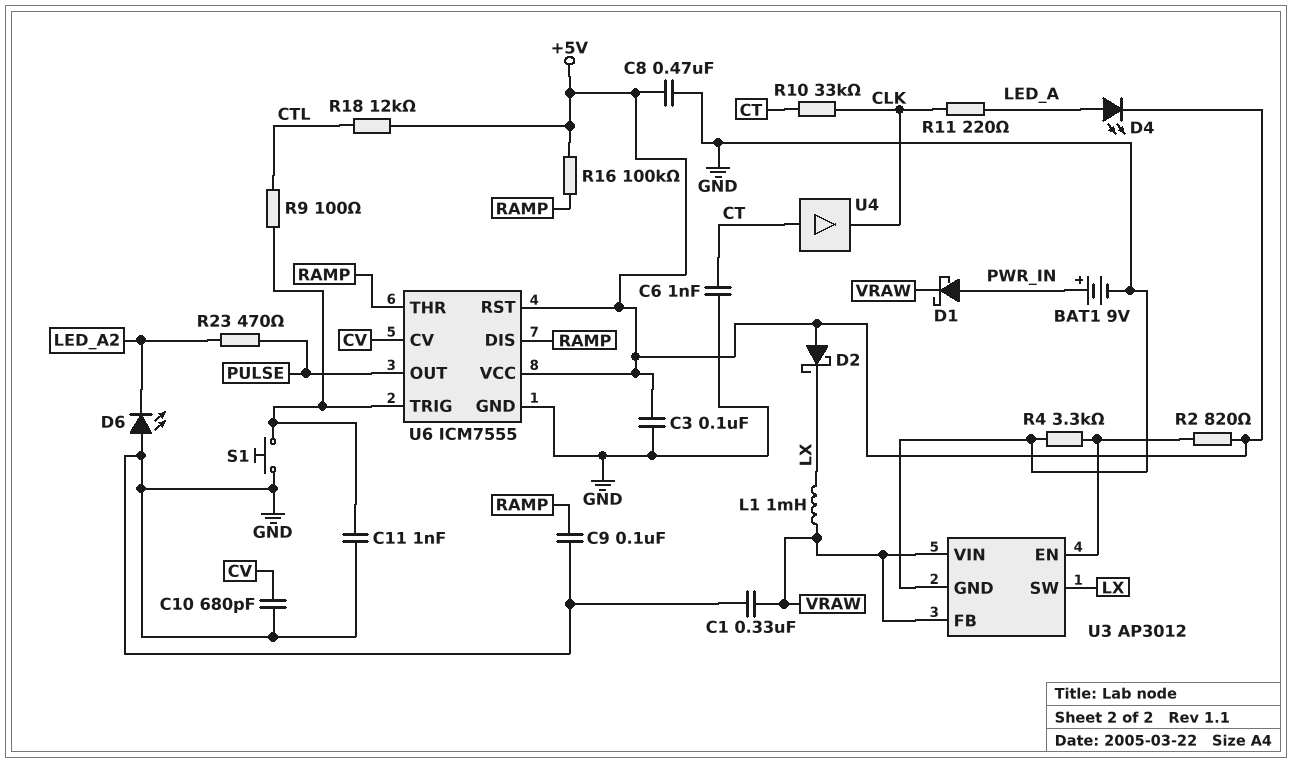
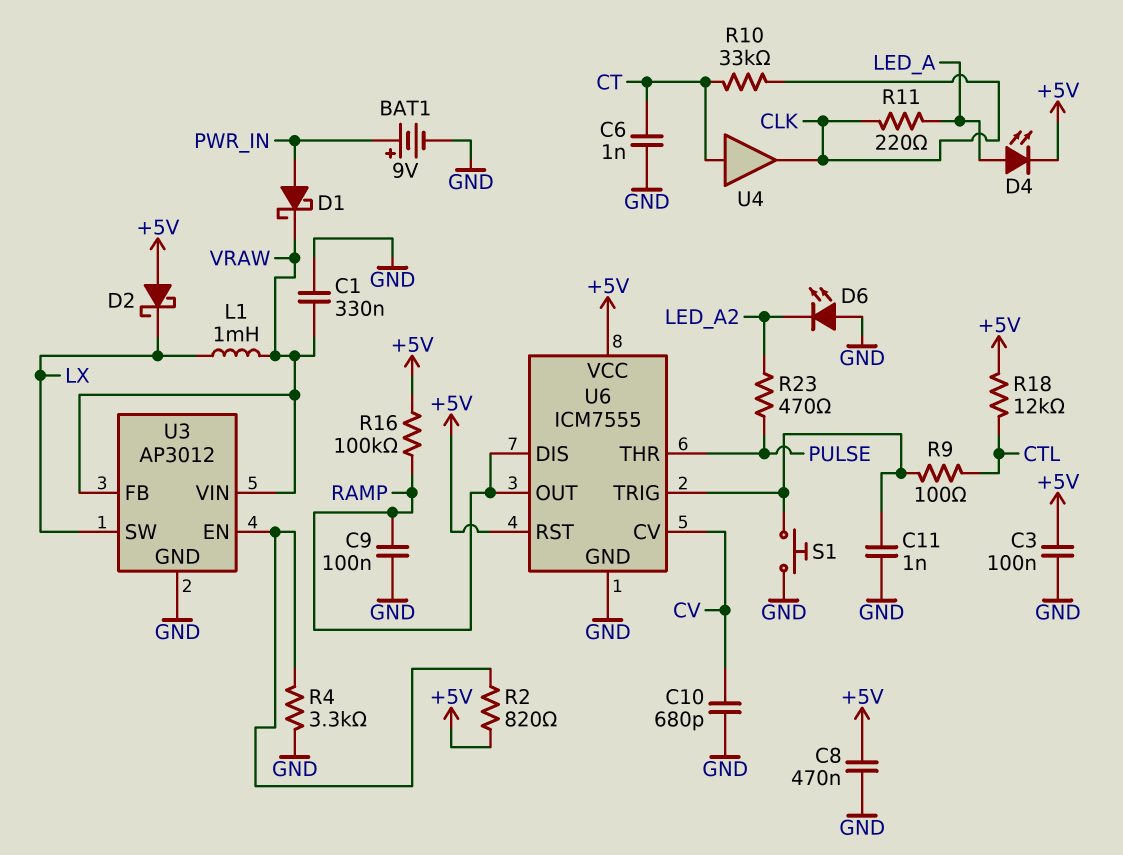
U6 pin OUT: PULSE -> RAMP
U6 pin THR: RAMP -> PULSE

